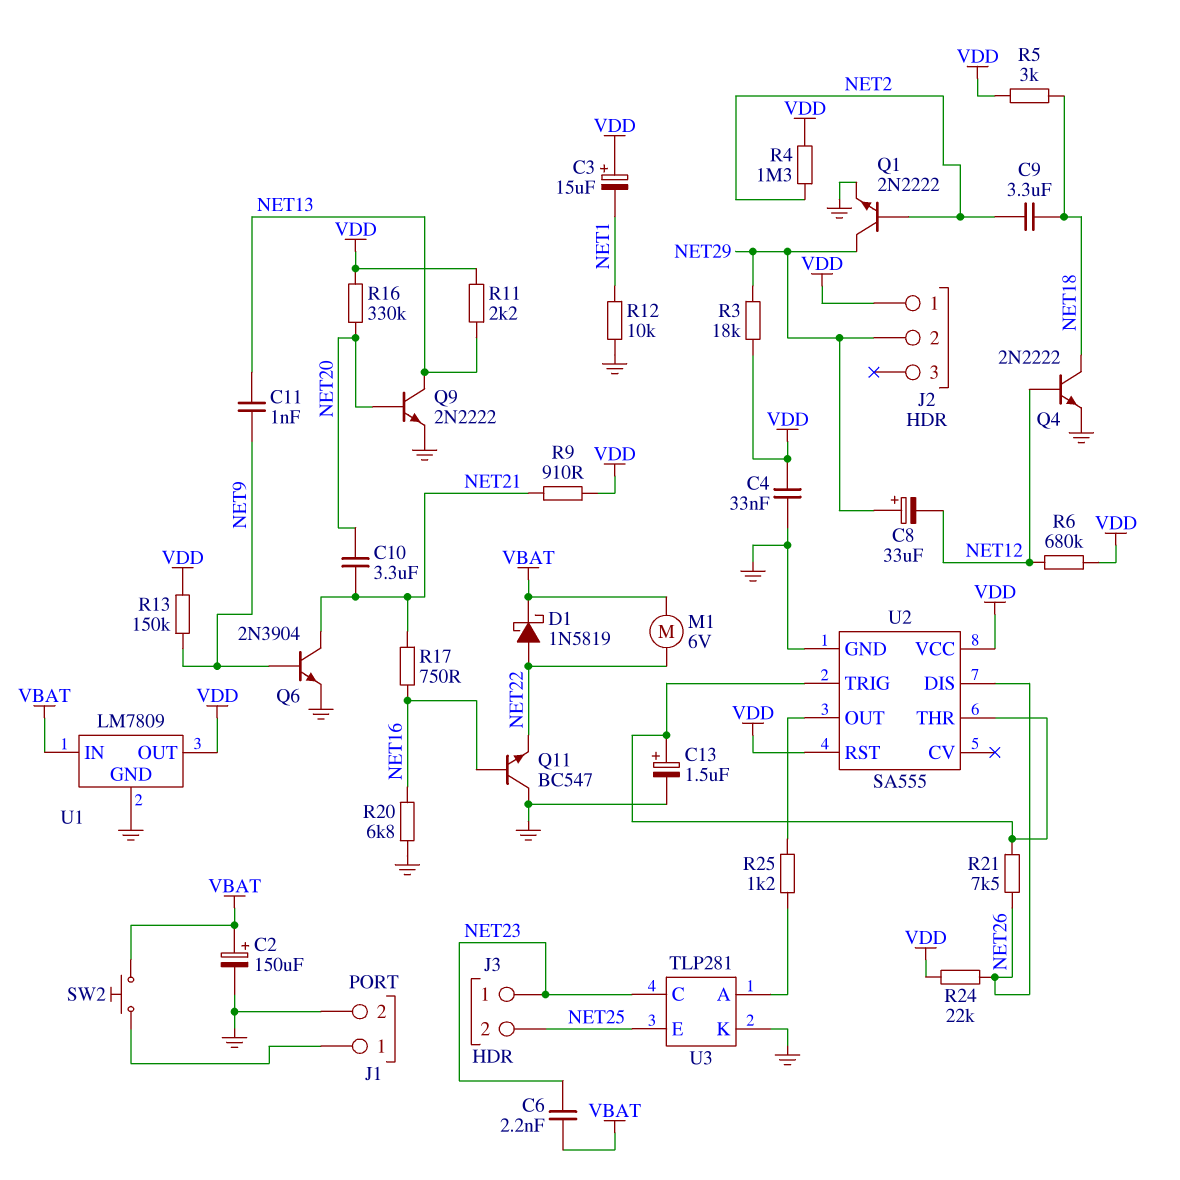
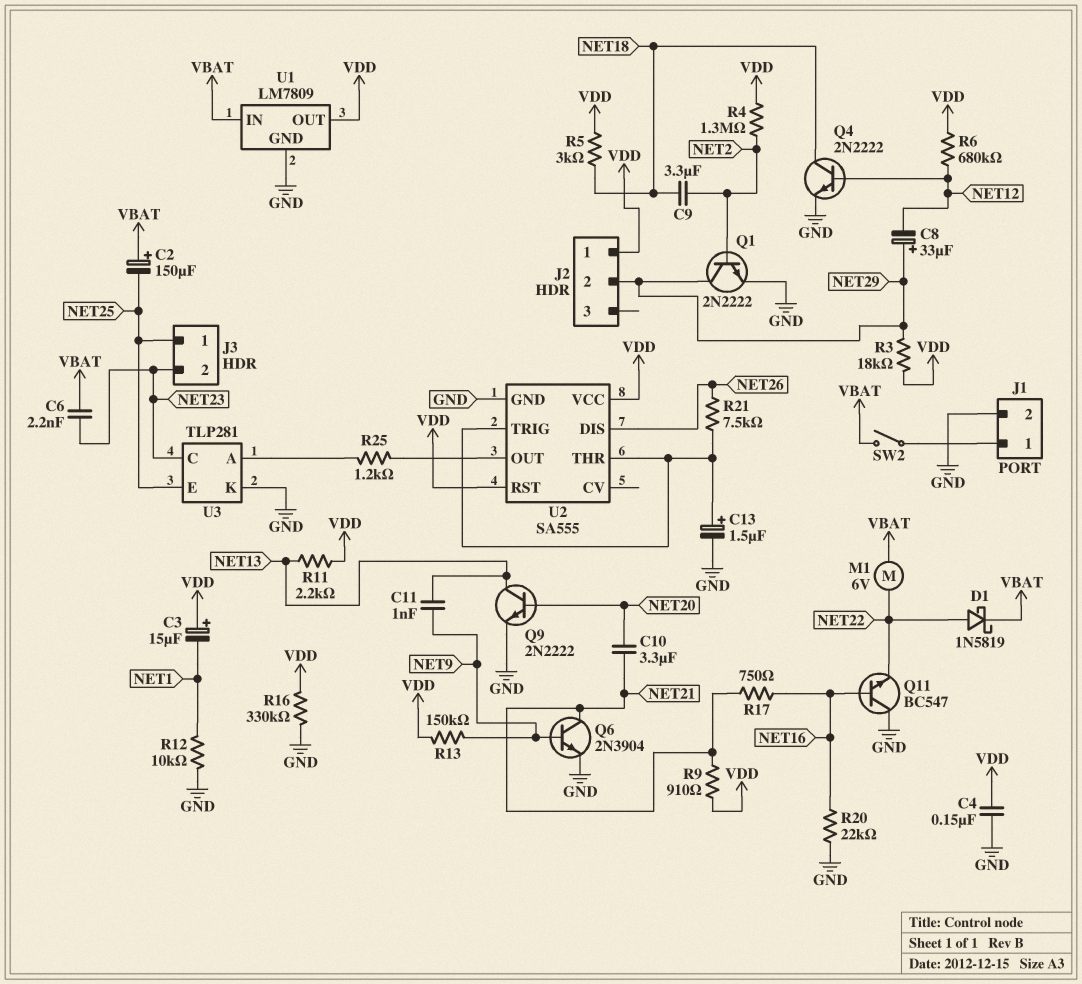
C2: 150uF (plus VBAT, minus GND) -> 150uF (plus VBAT, minus NET25)
C4: 33nF (GND, VDD) -> 150nF (GND, VDD)
J3 pin 1: NET23 -> NET25
J3 pin 2: NET25 -> NET23
R16: 330k (NET20, VDD) -> 330k (GND, VDD)
R20: 6.8k (GND, NET16) -> 22k (GND, NET16)
R24: 22k (NET26, VDD) -> none
SW2: button (J1/1, VBAT) -> switch (J1/1, VBAT)

